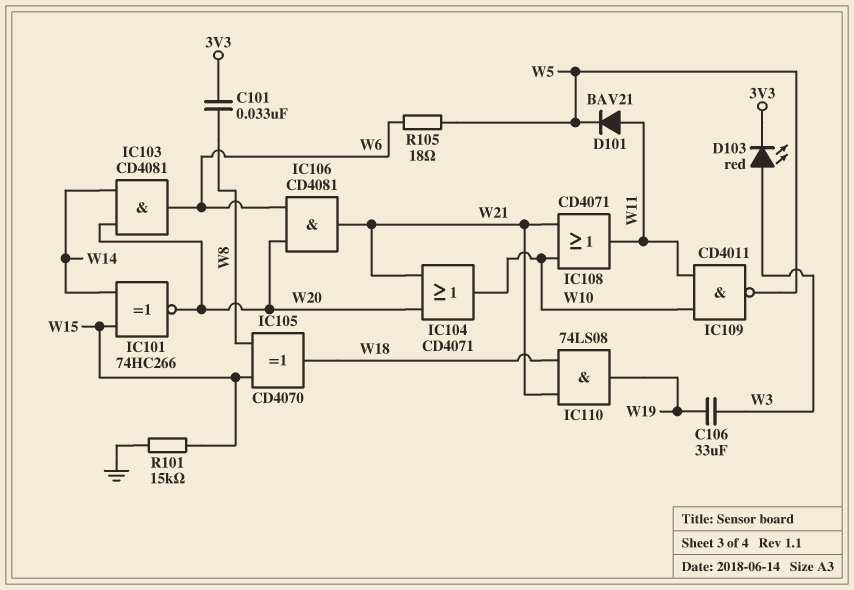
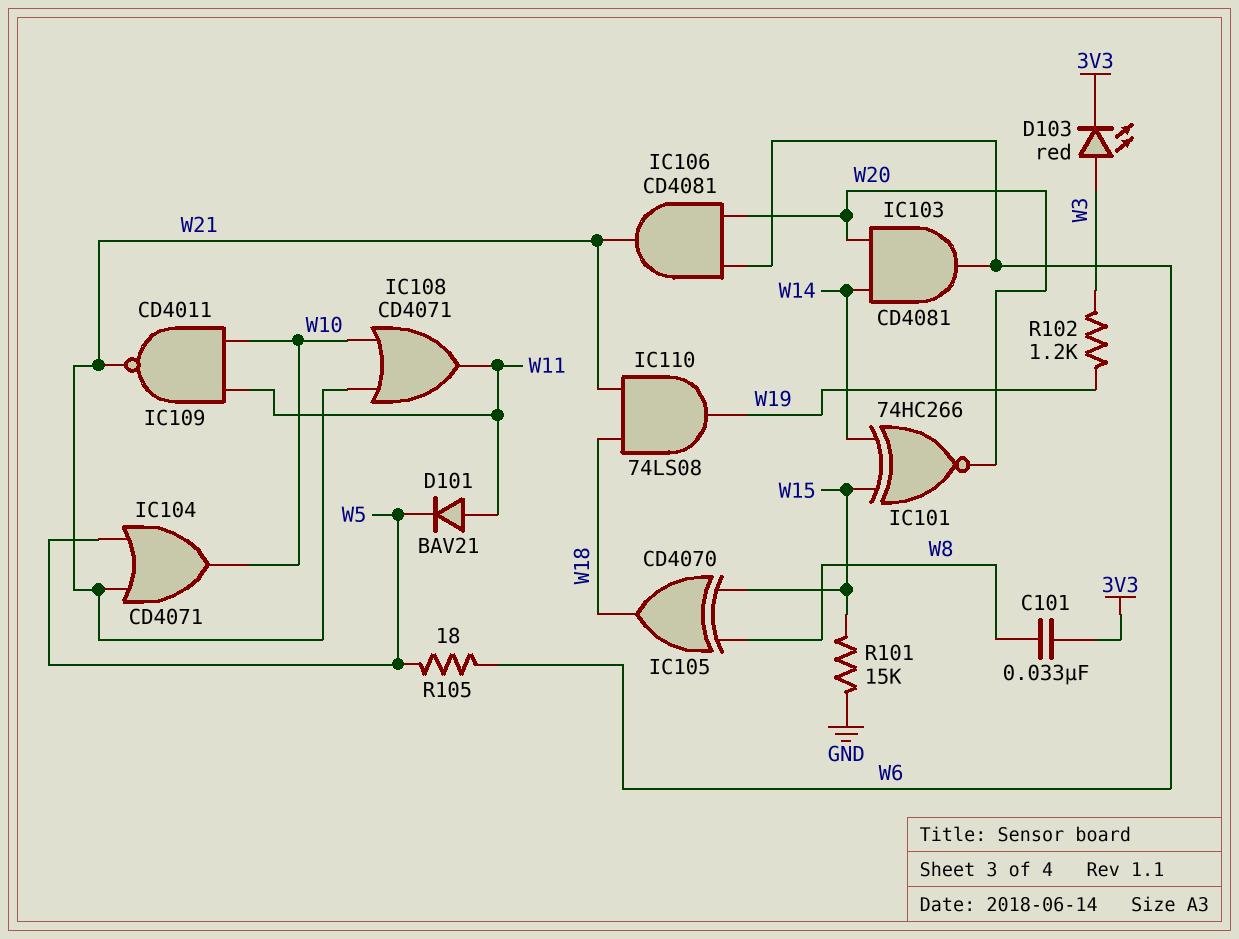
C106: 33uF (W3, W19) -> none
IC104: OR CD4071 (in W20, in W21, out W10) -> OR CD4071 (in W5, in W21, out W10)
IC109: NAND CD4011 (in W10, in W11, out W5) -> NAND CD4011 (in W10, in W11, out W21)
R102: none -> 1.2k (W3, W19)

